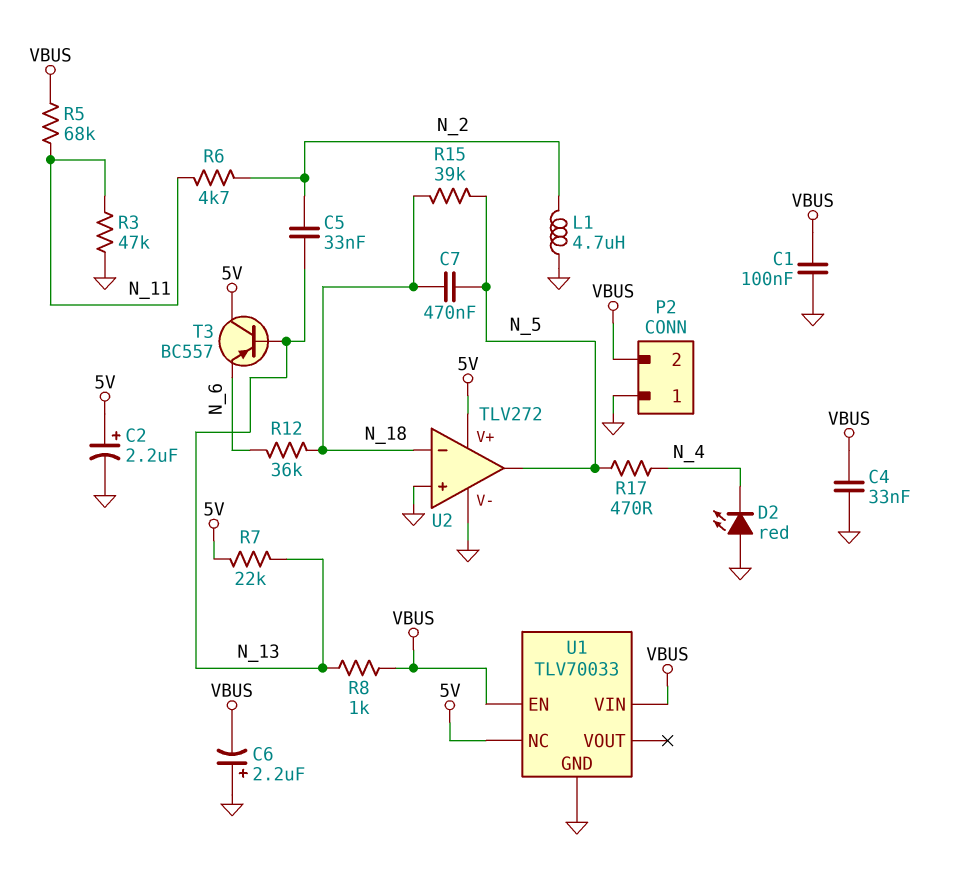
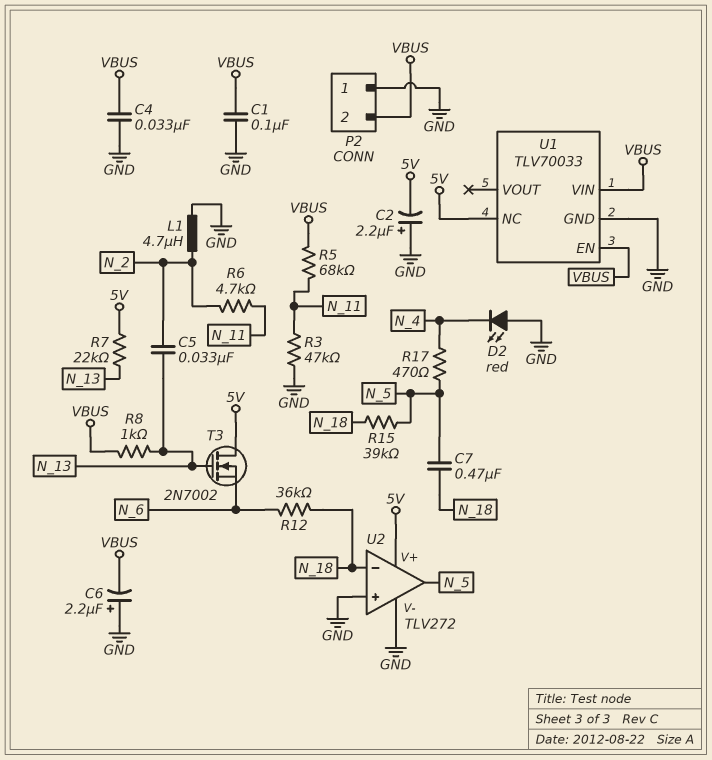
C2: 2.2uF (plus 5V, minus GND) -> 2.2uF (plus GND, minus 5V)
T3: PNP BC557 (B N_13, C 5V, E N_6) -> NMOS 2N7002 (G N_13, D 5V, S N_6)

